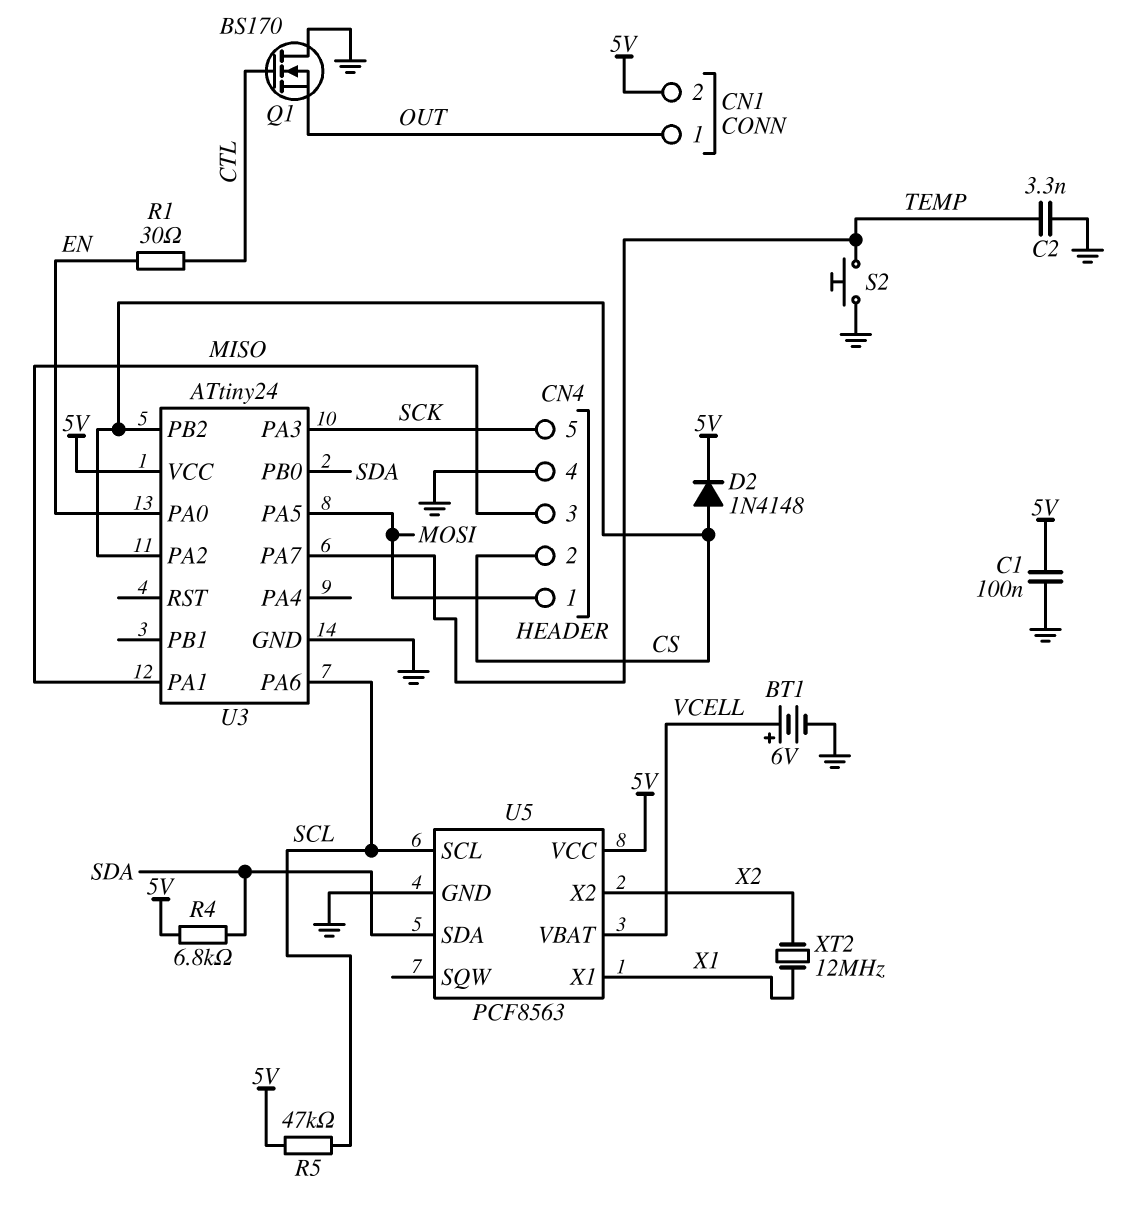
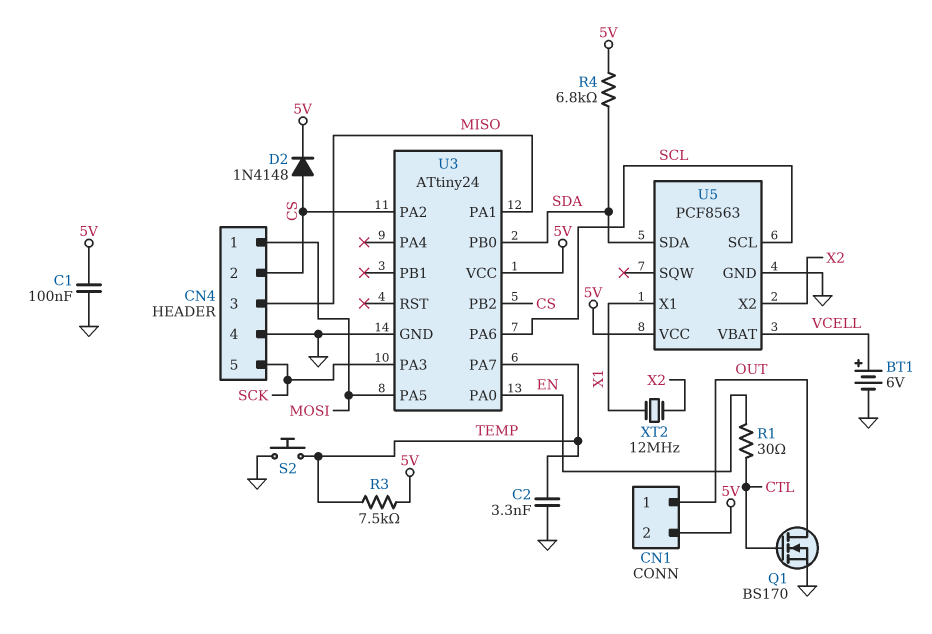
Q1: NMOS BS170 (G CTL, D GND, S OUT) -> NMOS BS170 (G CTL, D OUT, S GND)
R3: none -> 7.5k (5V, TEMP)
R5: 47k (5V, SCL) -> none

